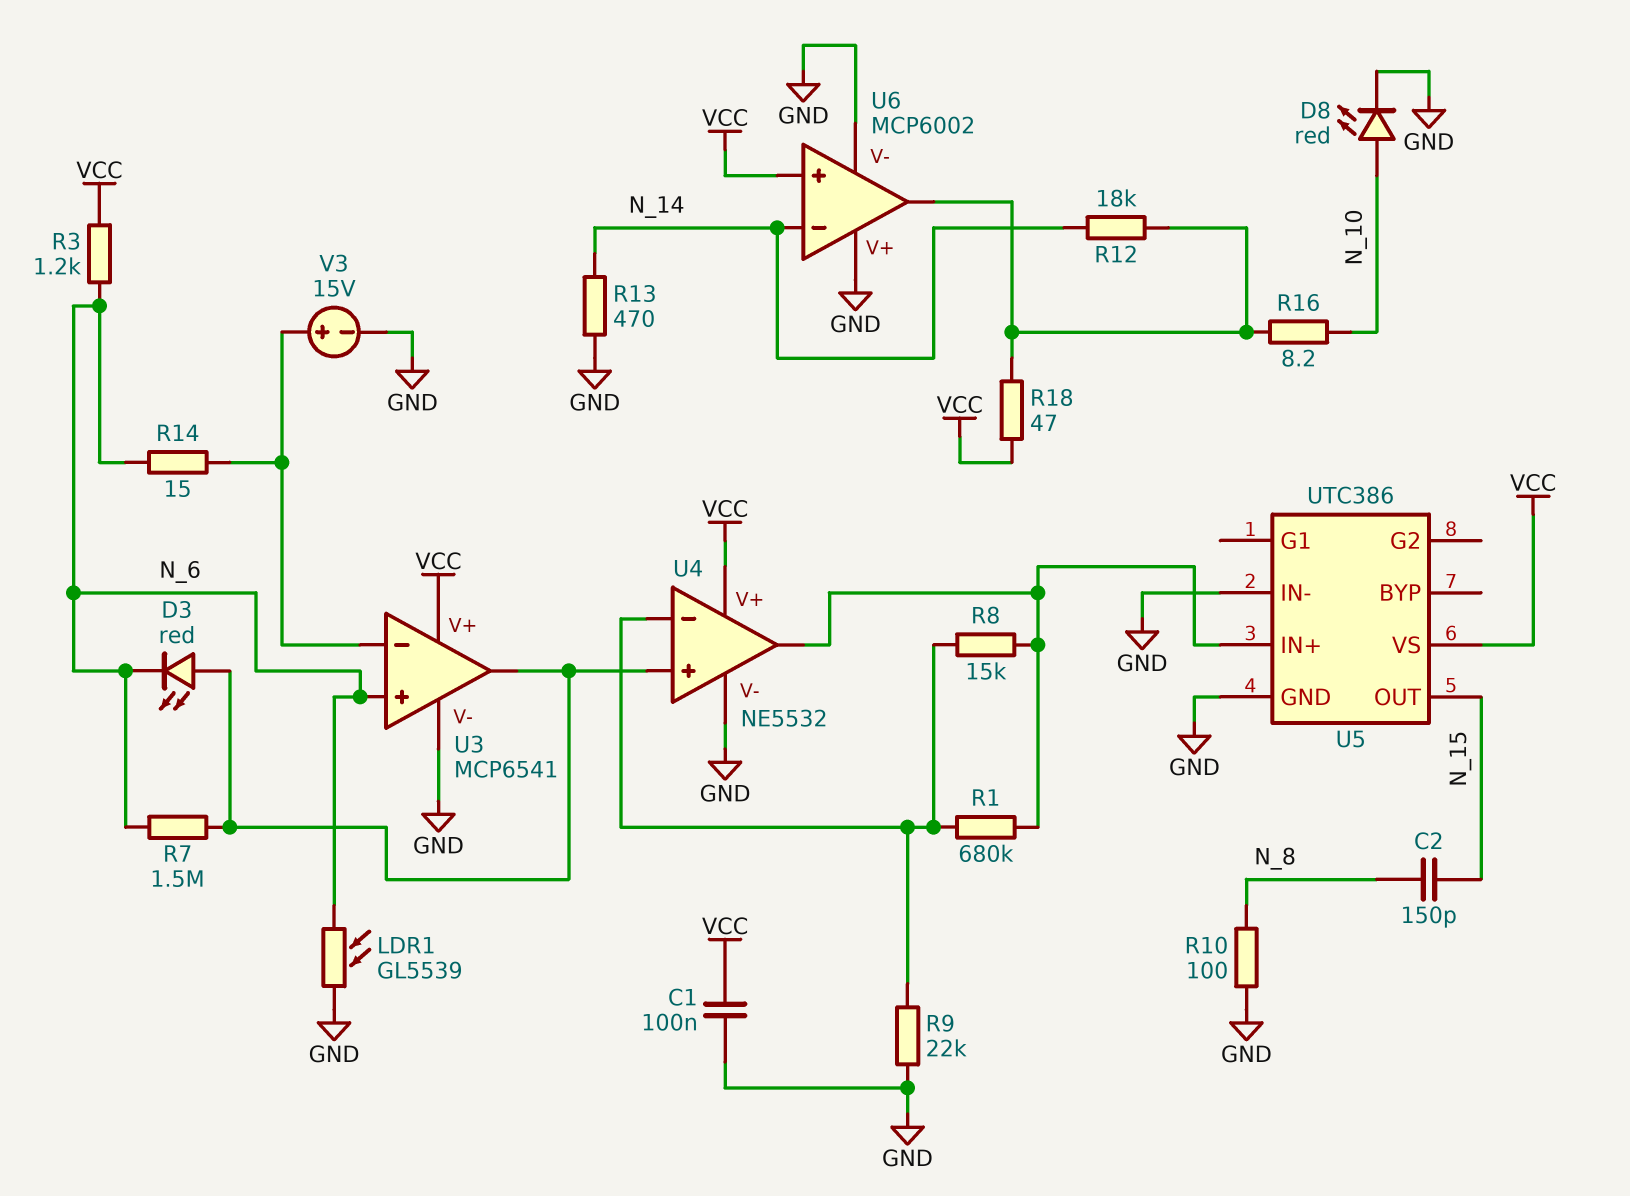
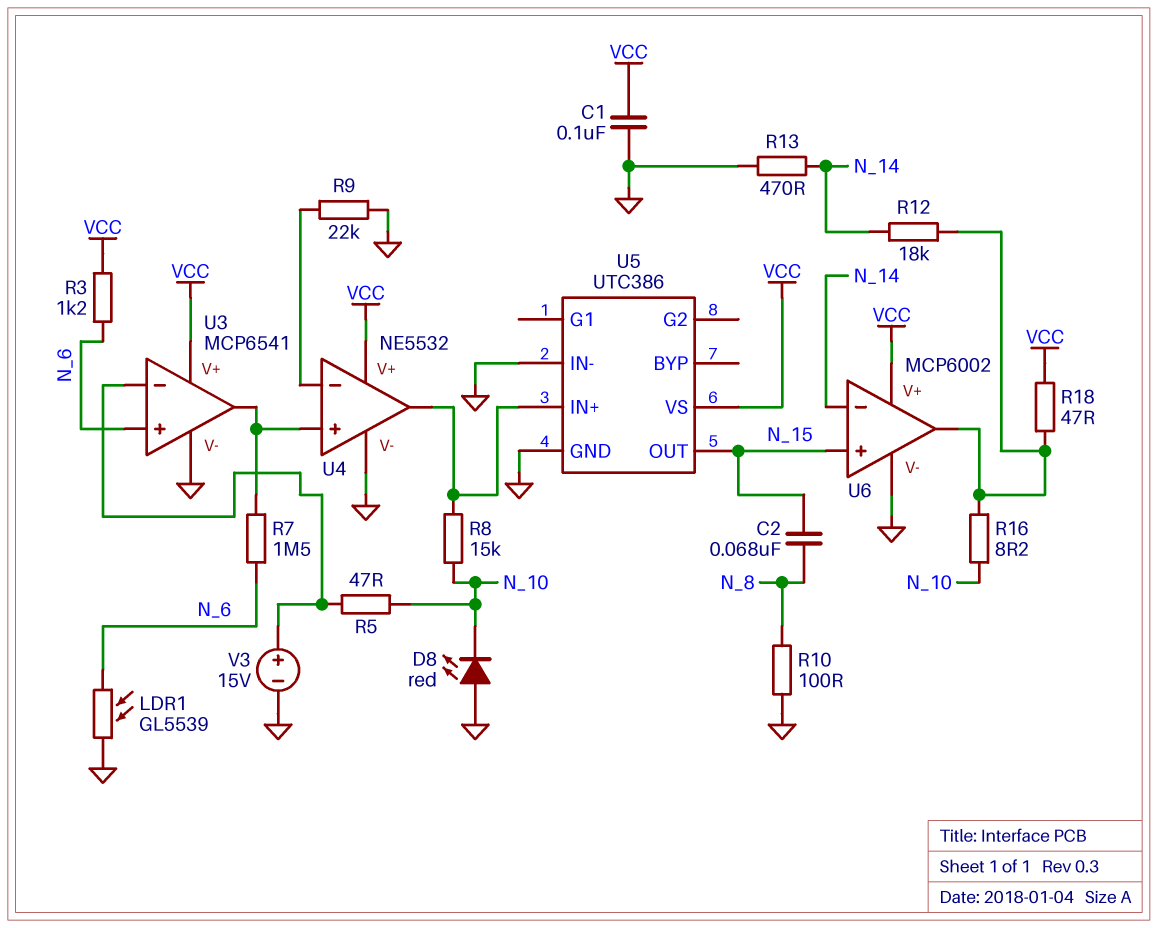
C2: 150pF (N_8, N_15) -> 68nF (N_8, N_15)
D3: LED red (A U3/out, K N_6) -> none
D8: LED red (A N_10, K GND) -> LED red (A GND, K N_10)
R1: 680k (U4/in-, U4/out) -> none
R5: none -> 47 (N_10, U3/in-)
R8: 15k (U4/in-, U4/out) -> 15k (N_10, U4/out)
R14: 15 (N_6, U3/in-) -> none
U6 pin V+: GND -> VCC
U6 pin in+: VCC -> N_15

